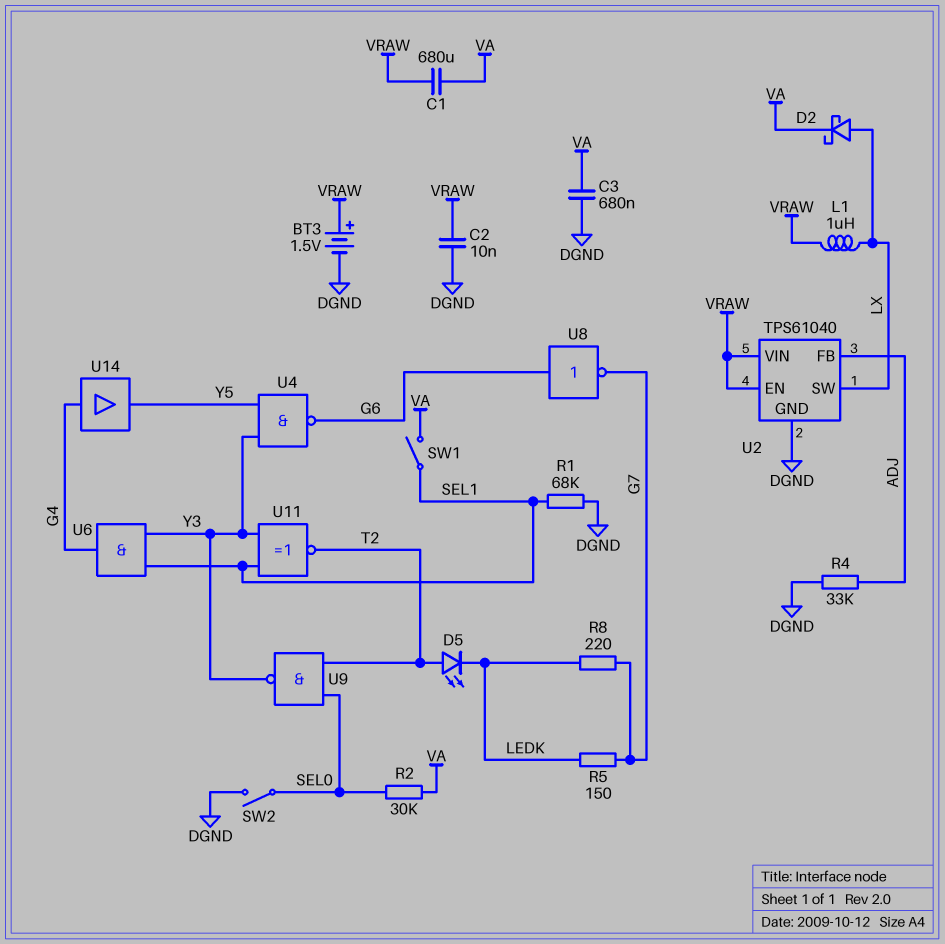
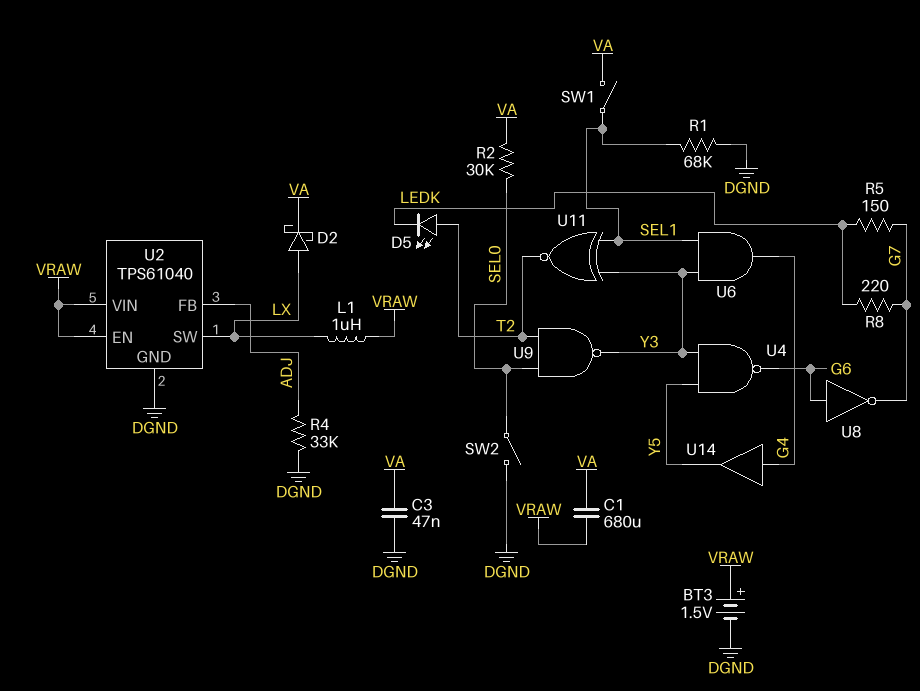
C2: 10nF (DGND, VRAW) -> none
C3: 680nF (DGND, VA) -> 47nF (DGND, VA)

